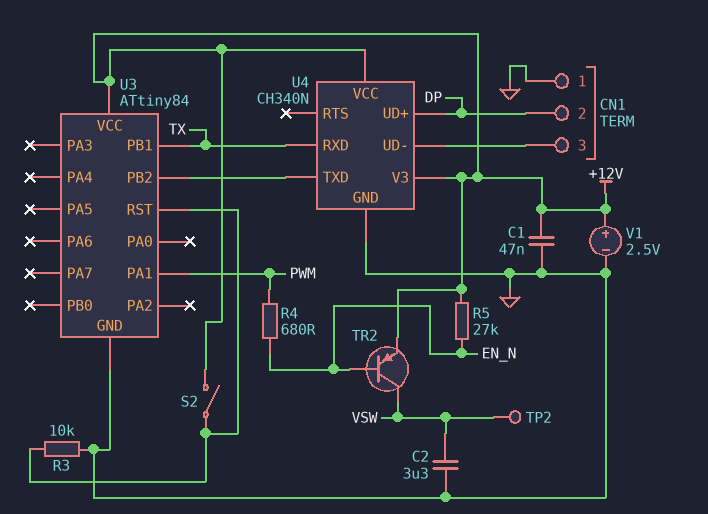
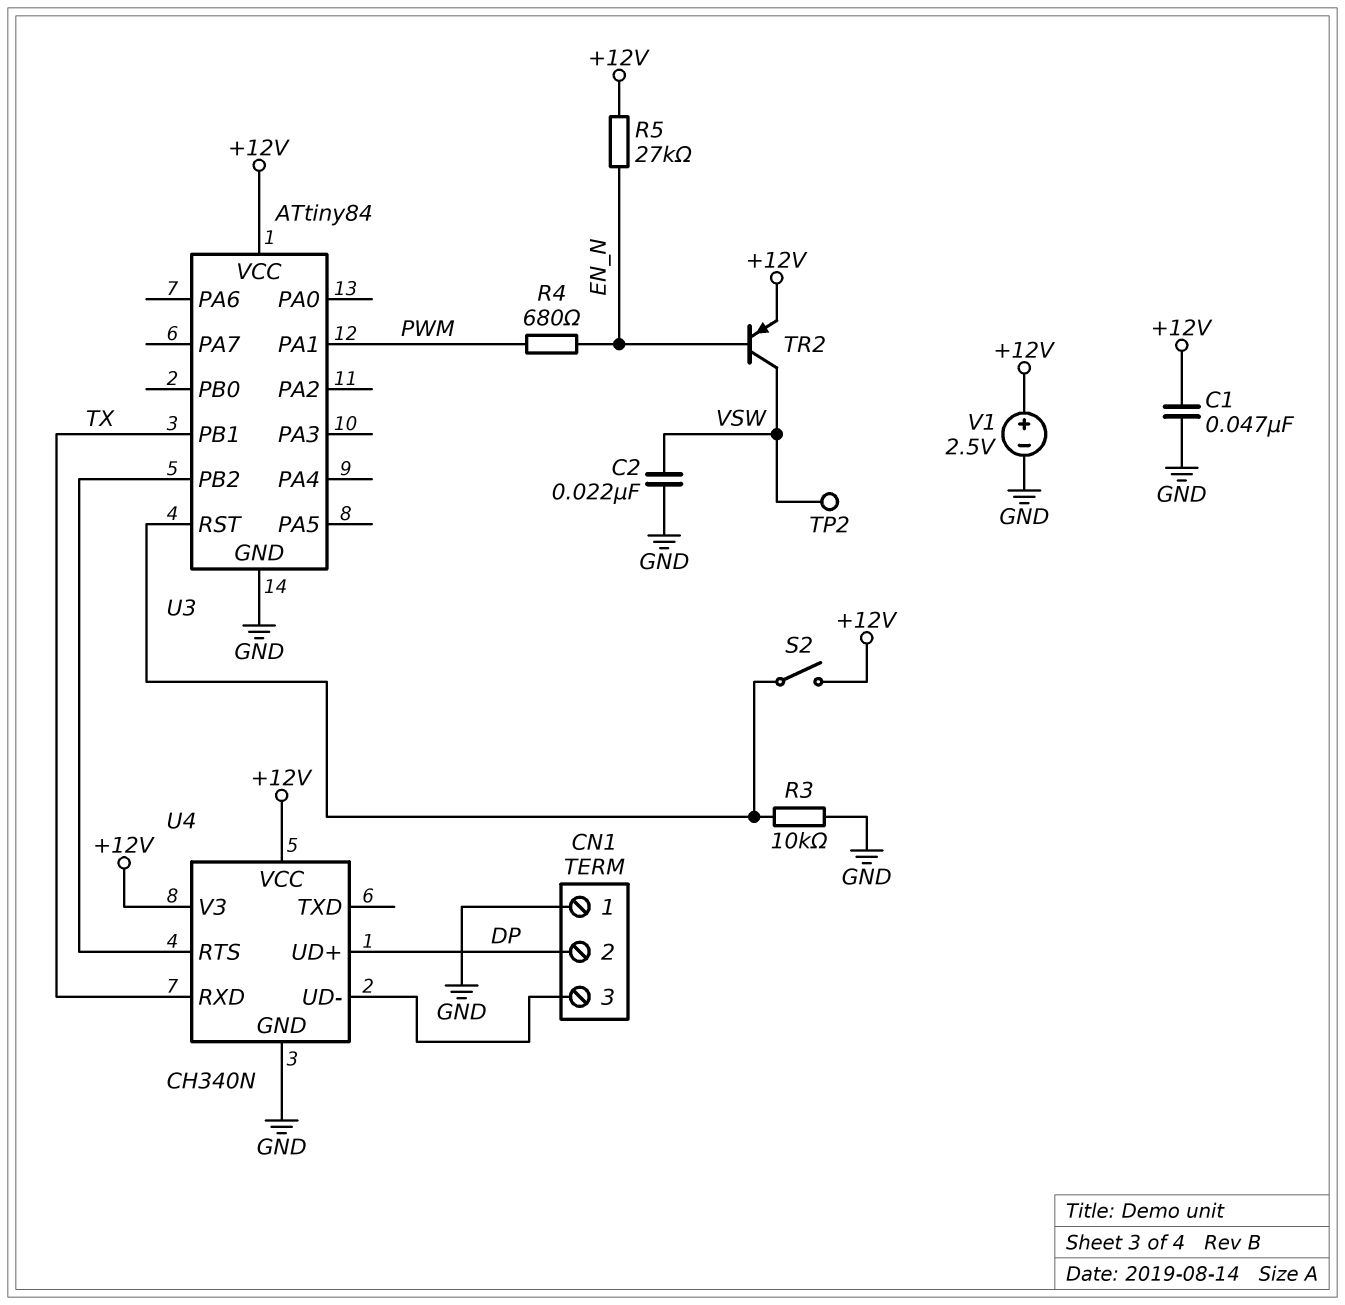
C2: 3.3uF (GND, VSW) -> 22nF (GND, VSW)
U4 pin RTS: none -> U3/PB2
U4 pin TXD: U3/PB2 -> none

